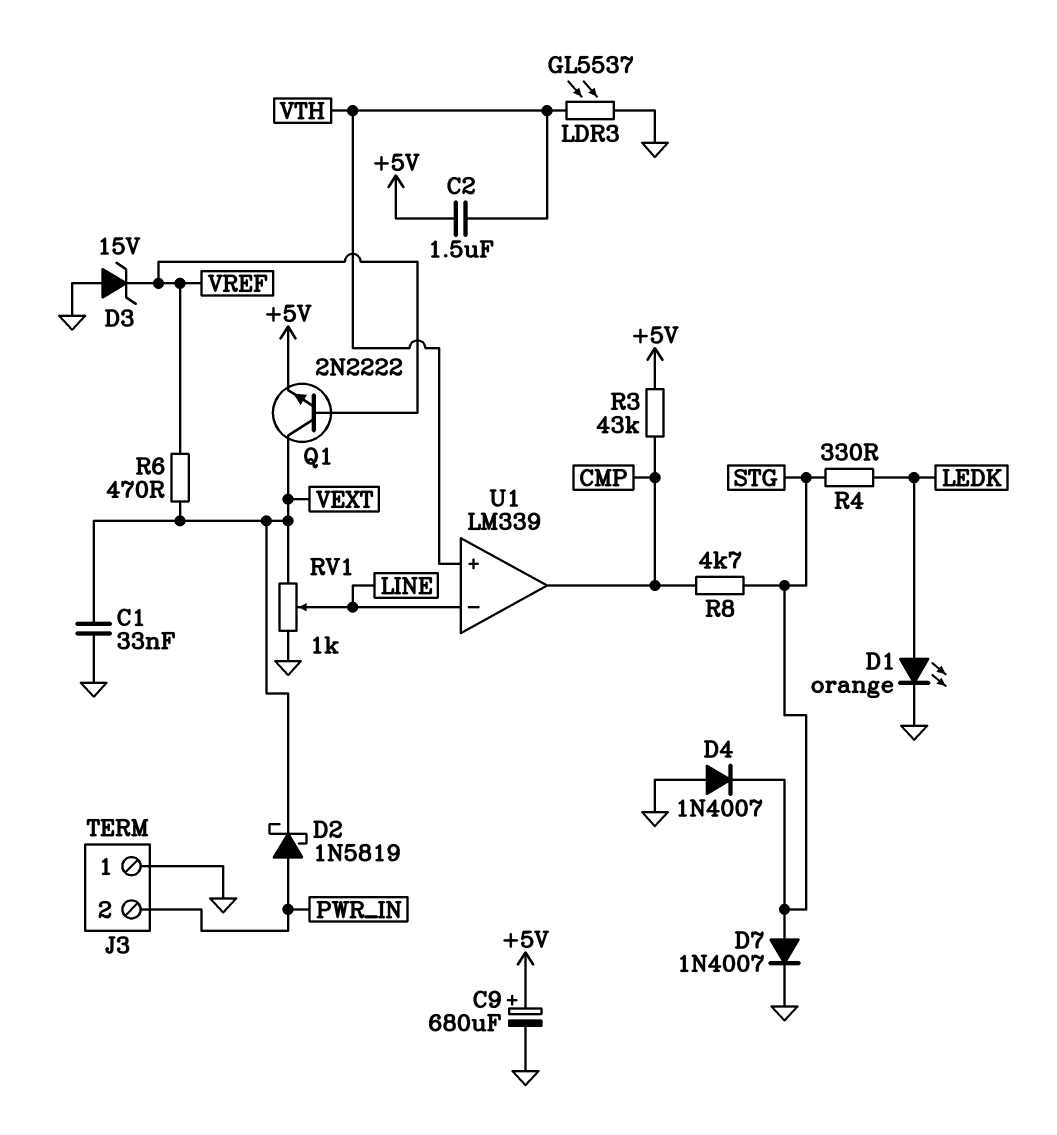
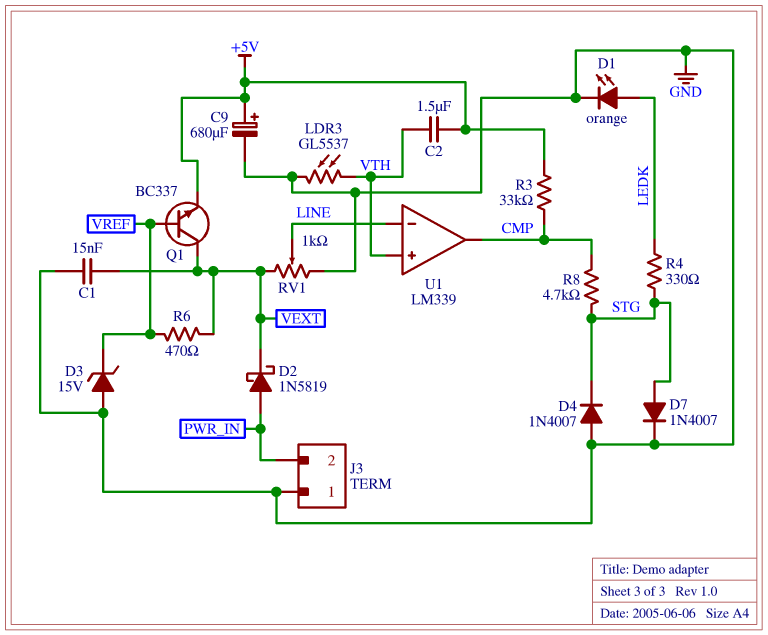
C1: 33nF (GND, VEXT) -> 15nF (GND, VEXT)
Q1: NPN 2N2222 (B VREF, C VEXT, E +5V) -> NPN BC337 (B VREF, C VEXT, E +5V)
R3: 43k (+5V, CMP) -> 33k (+5V, CMP)

